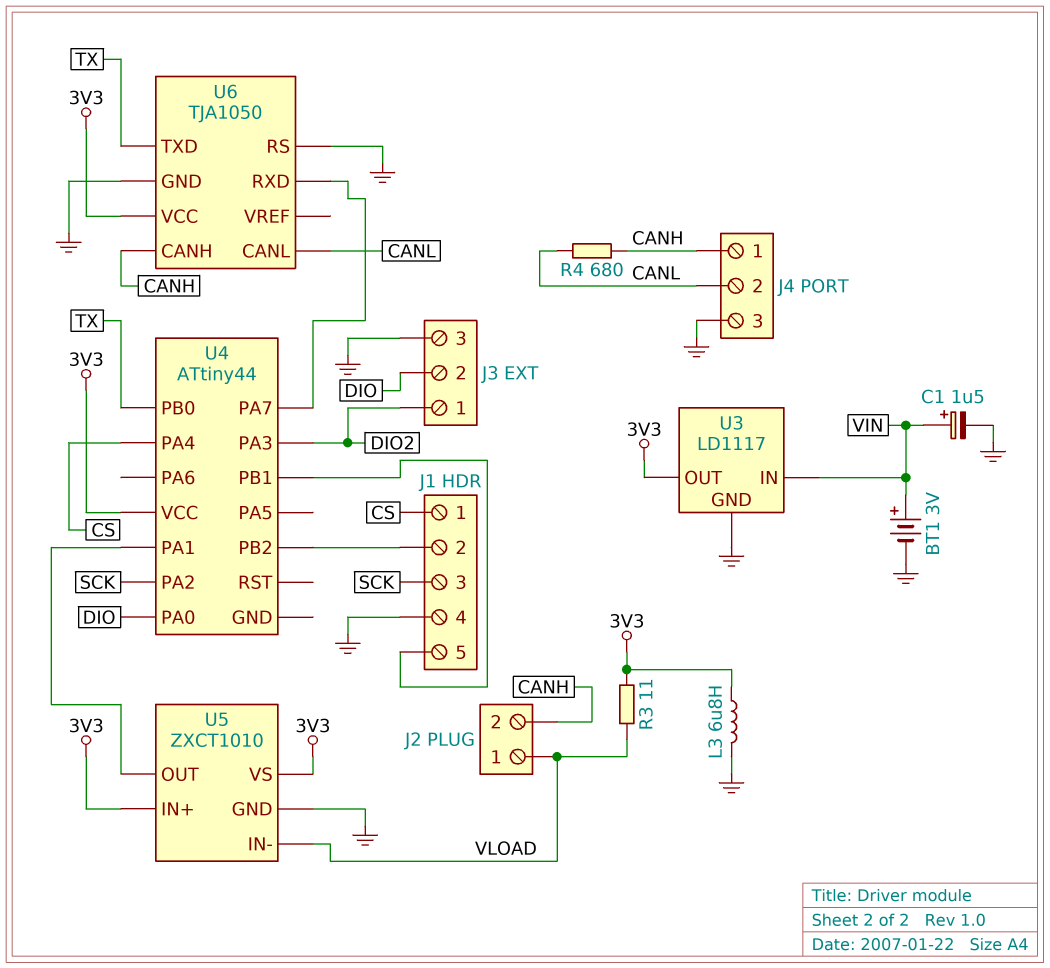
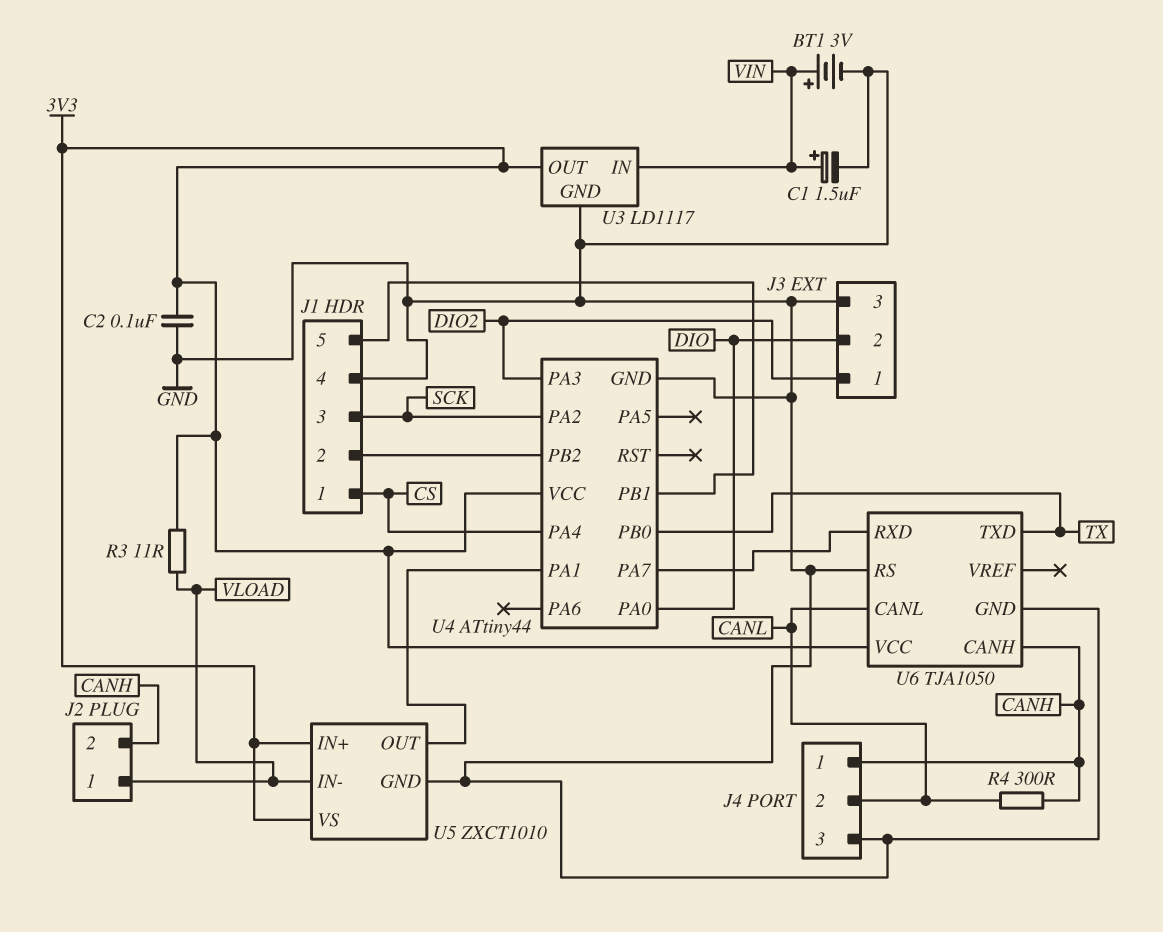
C2: none -> 100nF (3V3, GND)
L3: 6.8uH (3V3, GND) -> none
R4: 680 (CANH, CANL) -> 300 (CANH, CANL)
U4 pin GND: none -> GND

